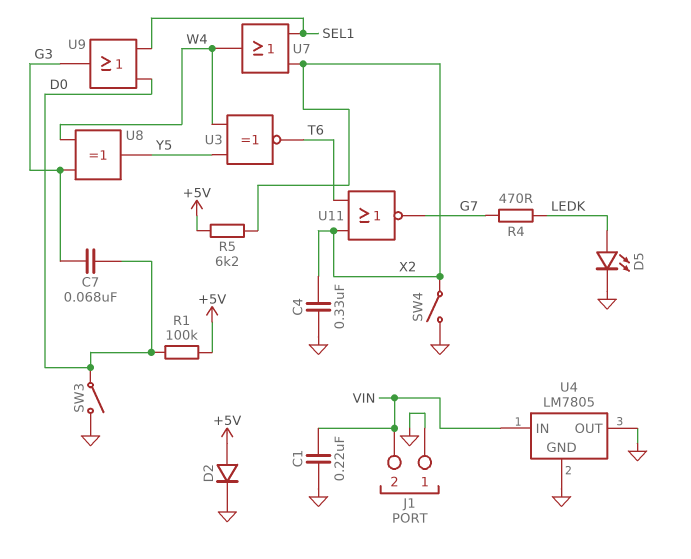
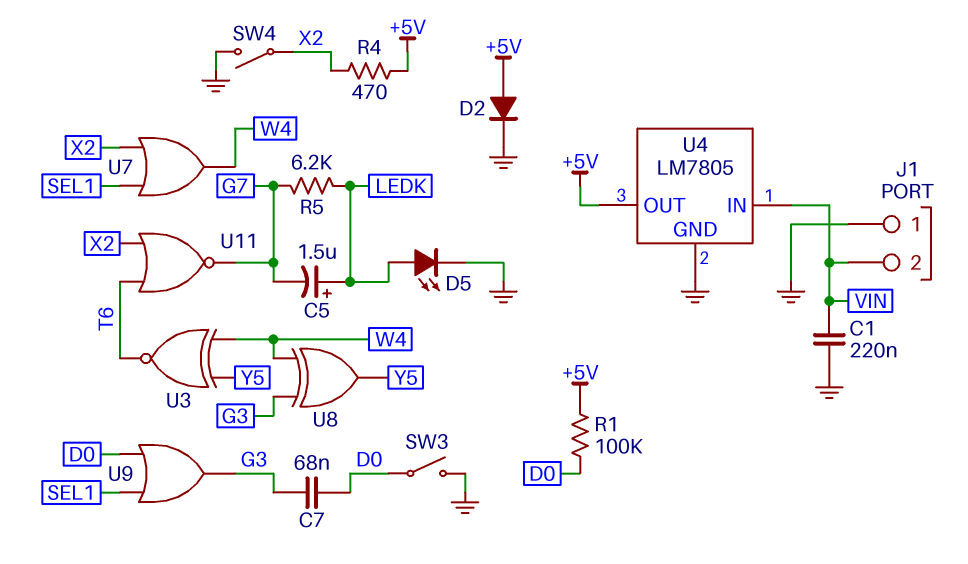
C4: 330nF (GND, X2) -> none
C5: none -> 1.5uF (plus LEDK, minus G7)
R4: 470 (G7, LEDK) -> 470 (+5V, X2)
R5: 6.2k (+5V, X2) -> 6.2k (G7, LEDK)
U4 pin OUT: GND -> +5V

